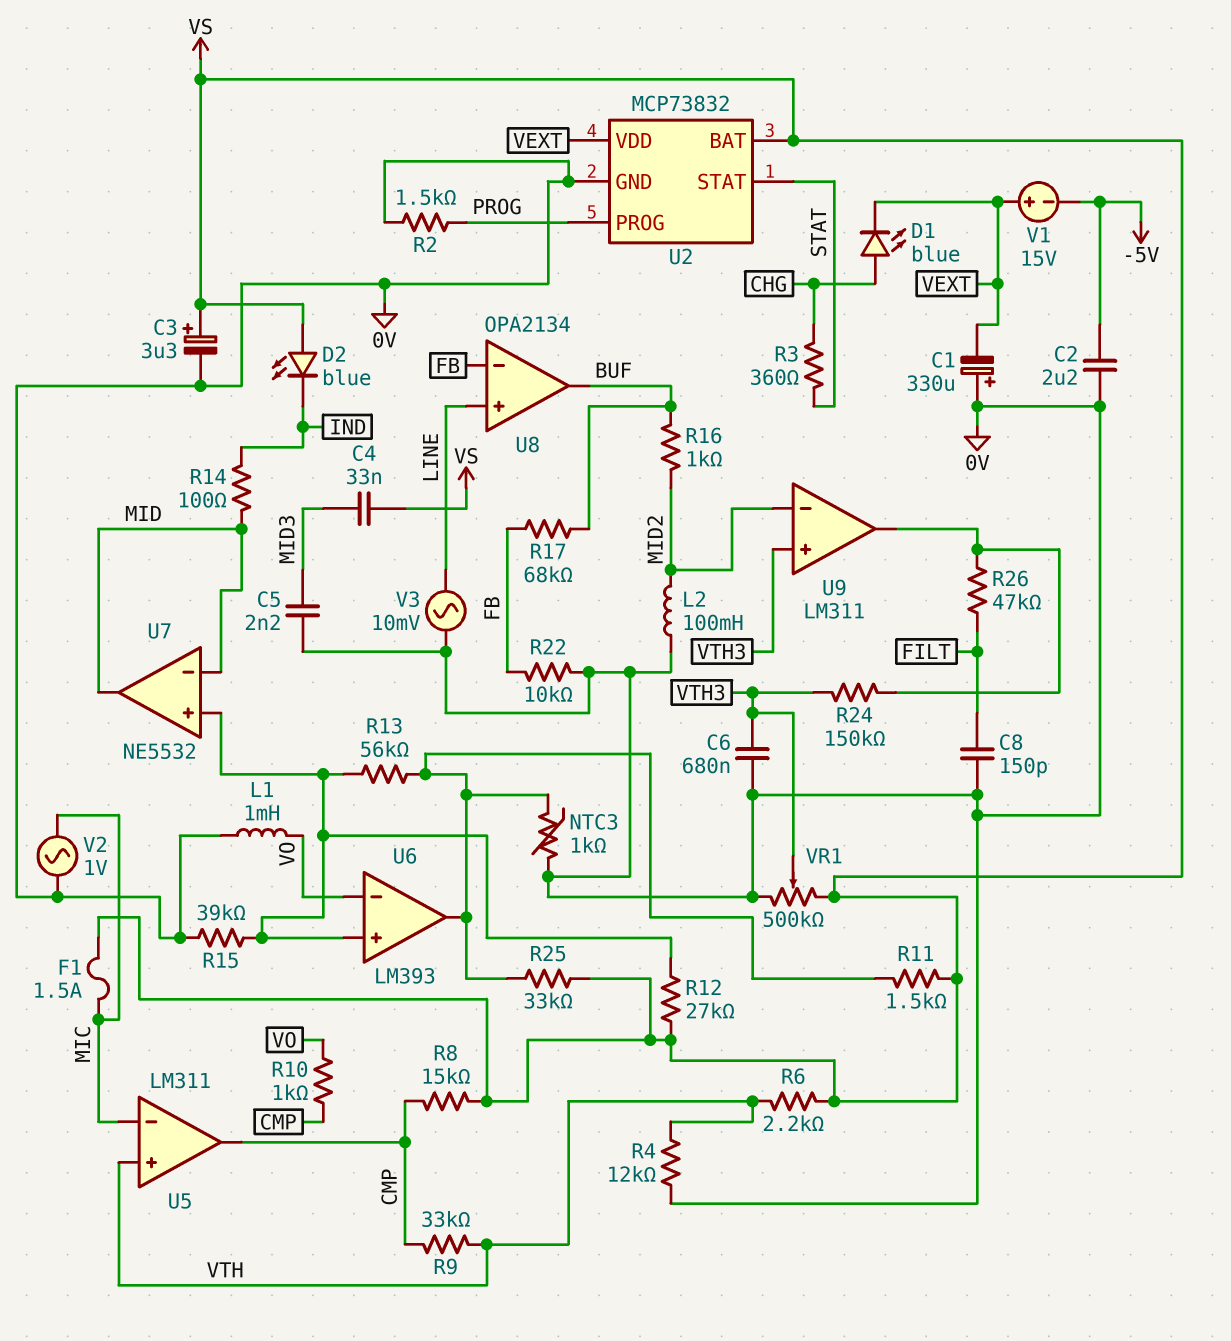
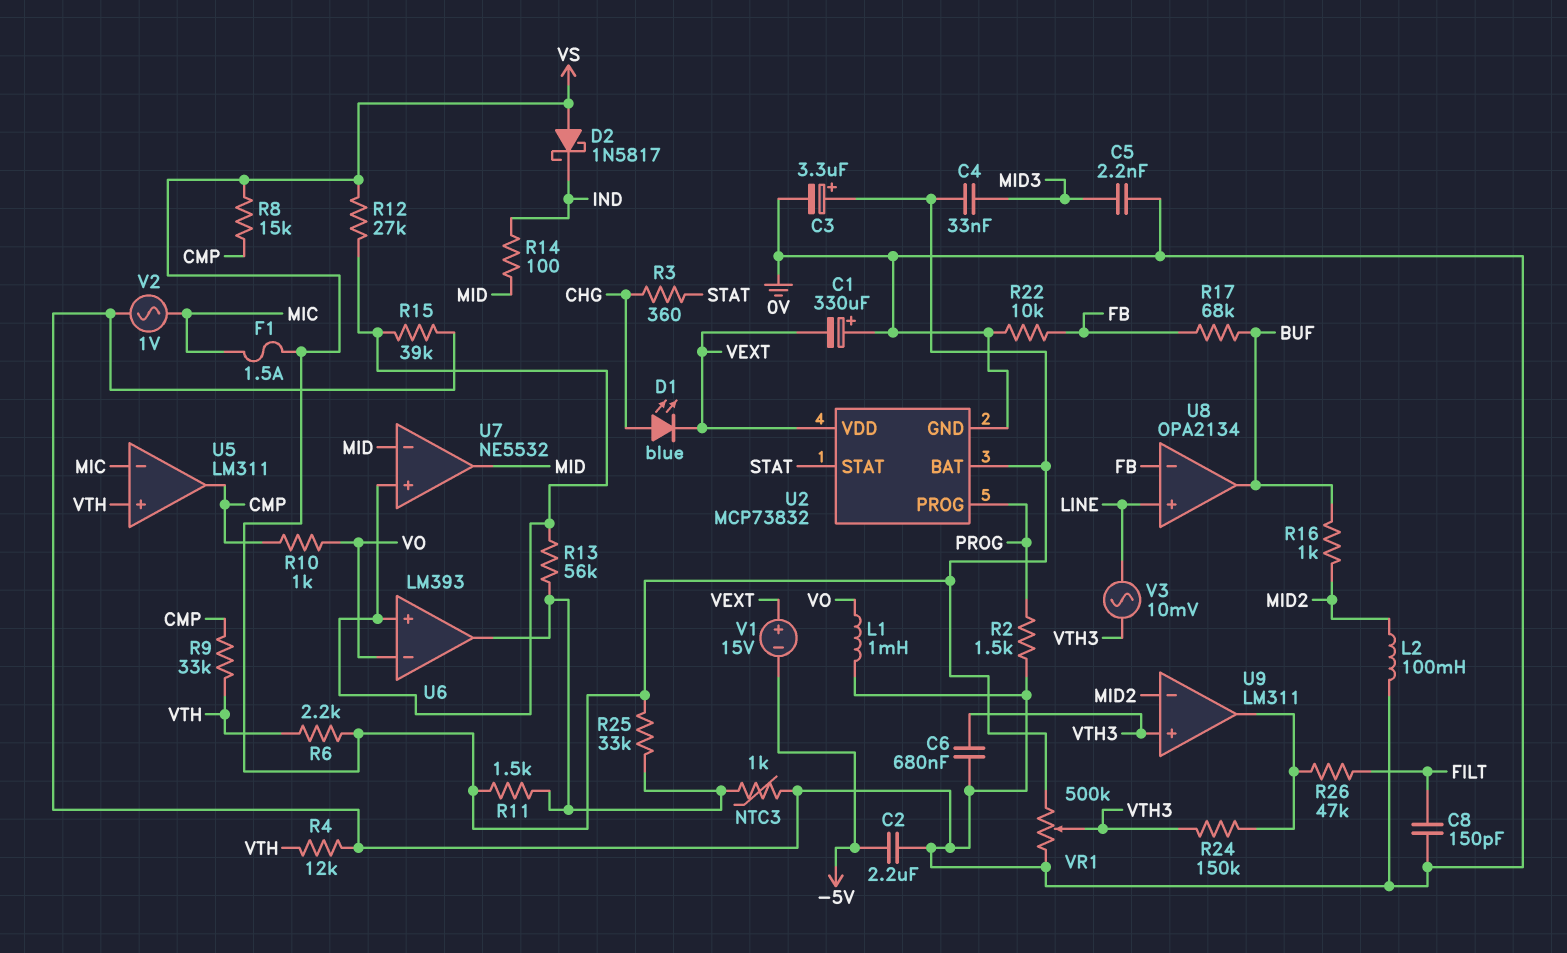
D2: LED blue (A VS, K IND) -> schottky 1N5817 (A VS, K IND)
V3: AC 10mV (0V, LINE) -> AC 10mV (LINE, VTH3)

